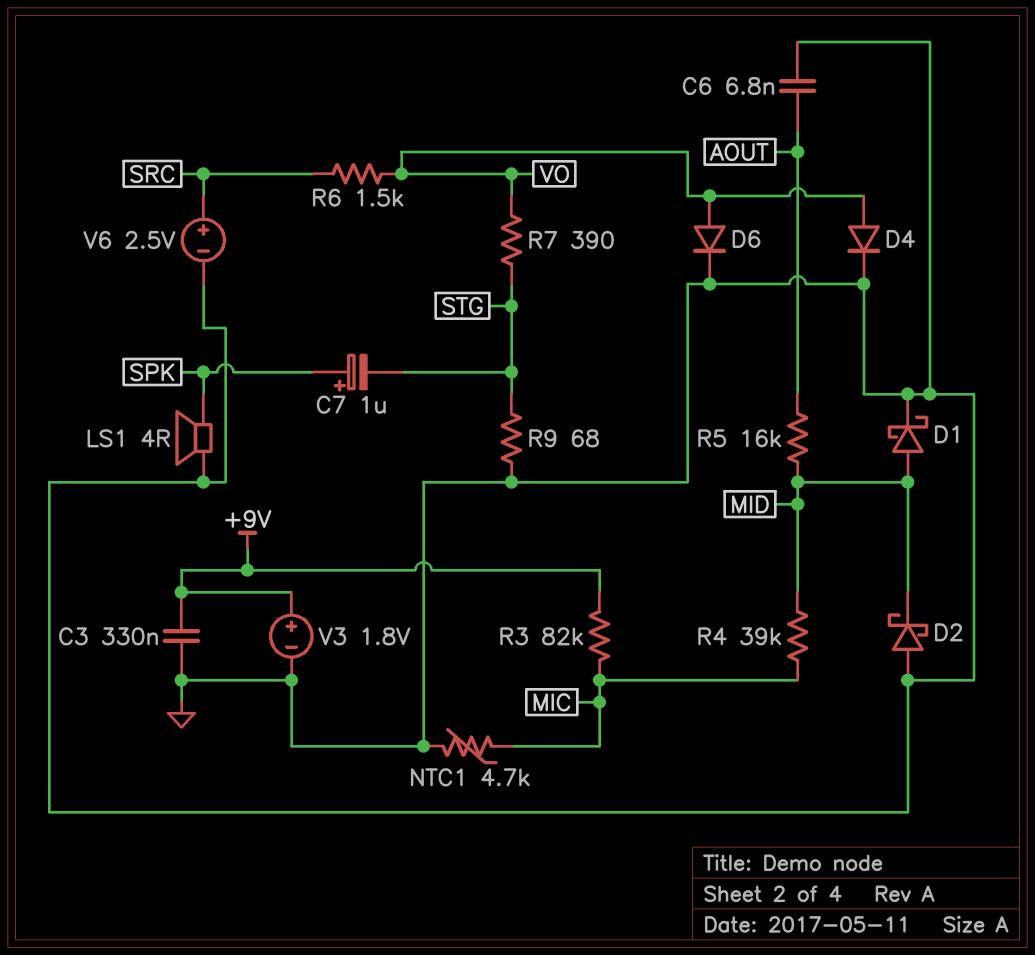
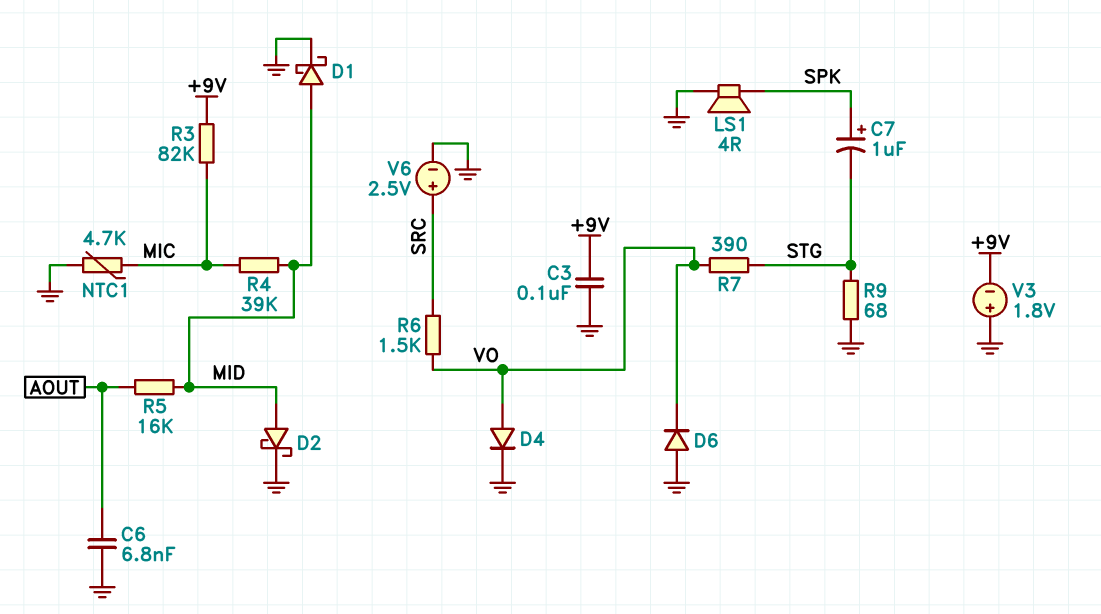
C3: 330nF (+9V, GND) -> 100nF (+9V, GND)
D2: schottky (A GND, K MID) -> schottky (A MID, K GND)
D6: diode (A VO, K GND) -> diode (A GND, K VO)
V3: 1.8V (plus +9V, minus GND) -> 1.8V (plus GND, minus +9V)

